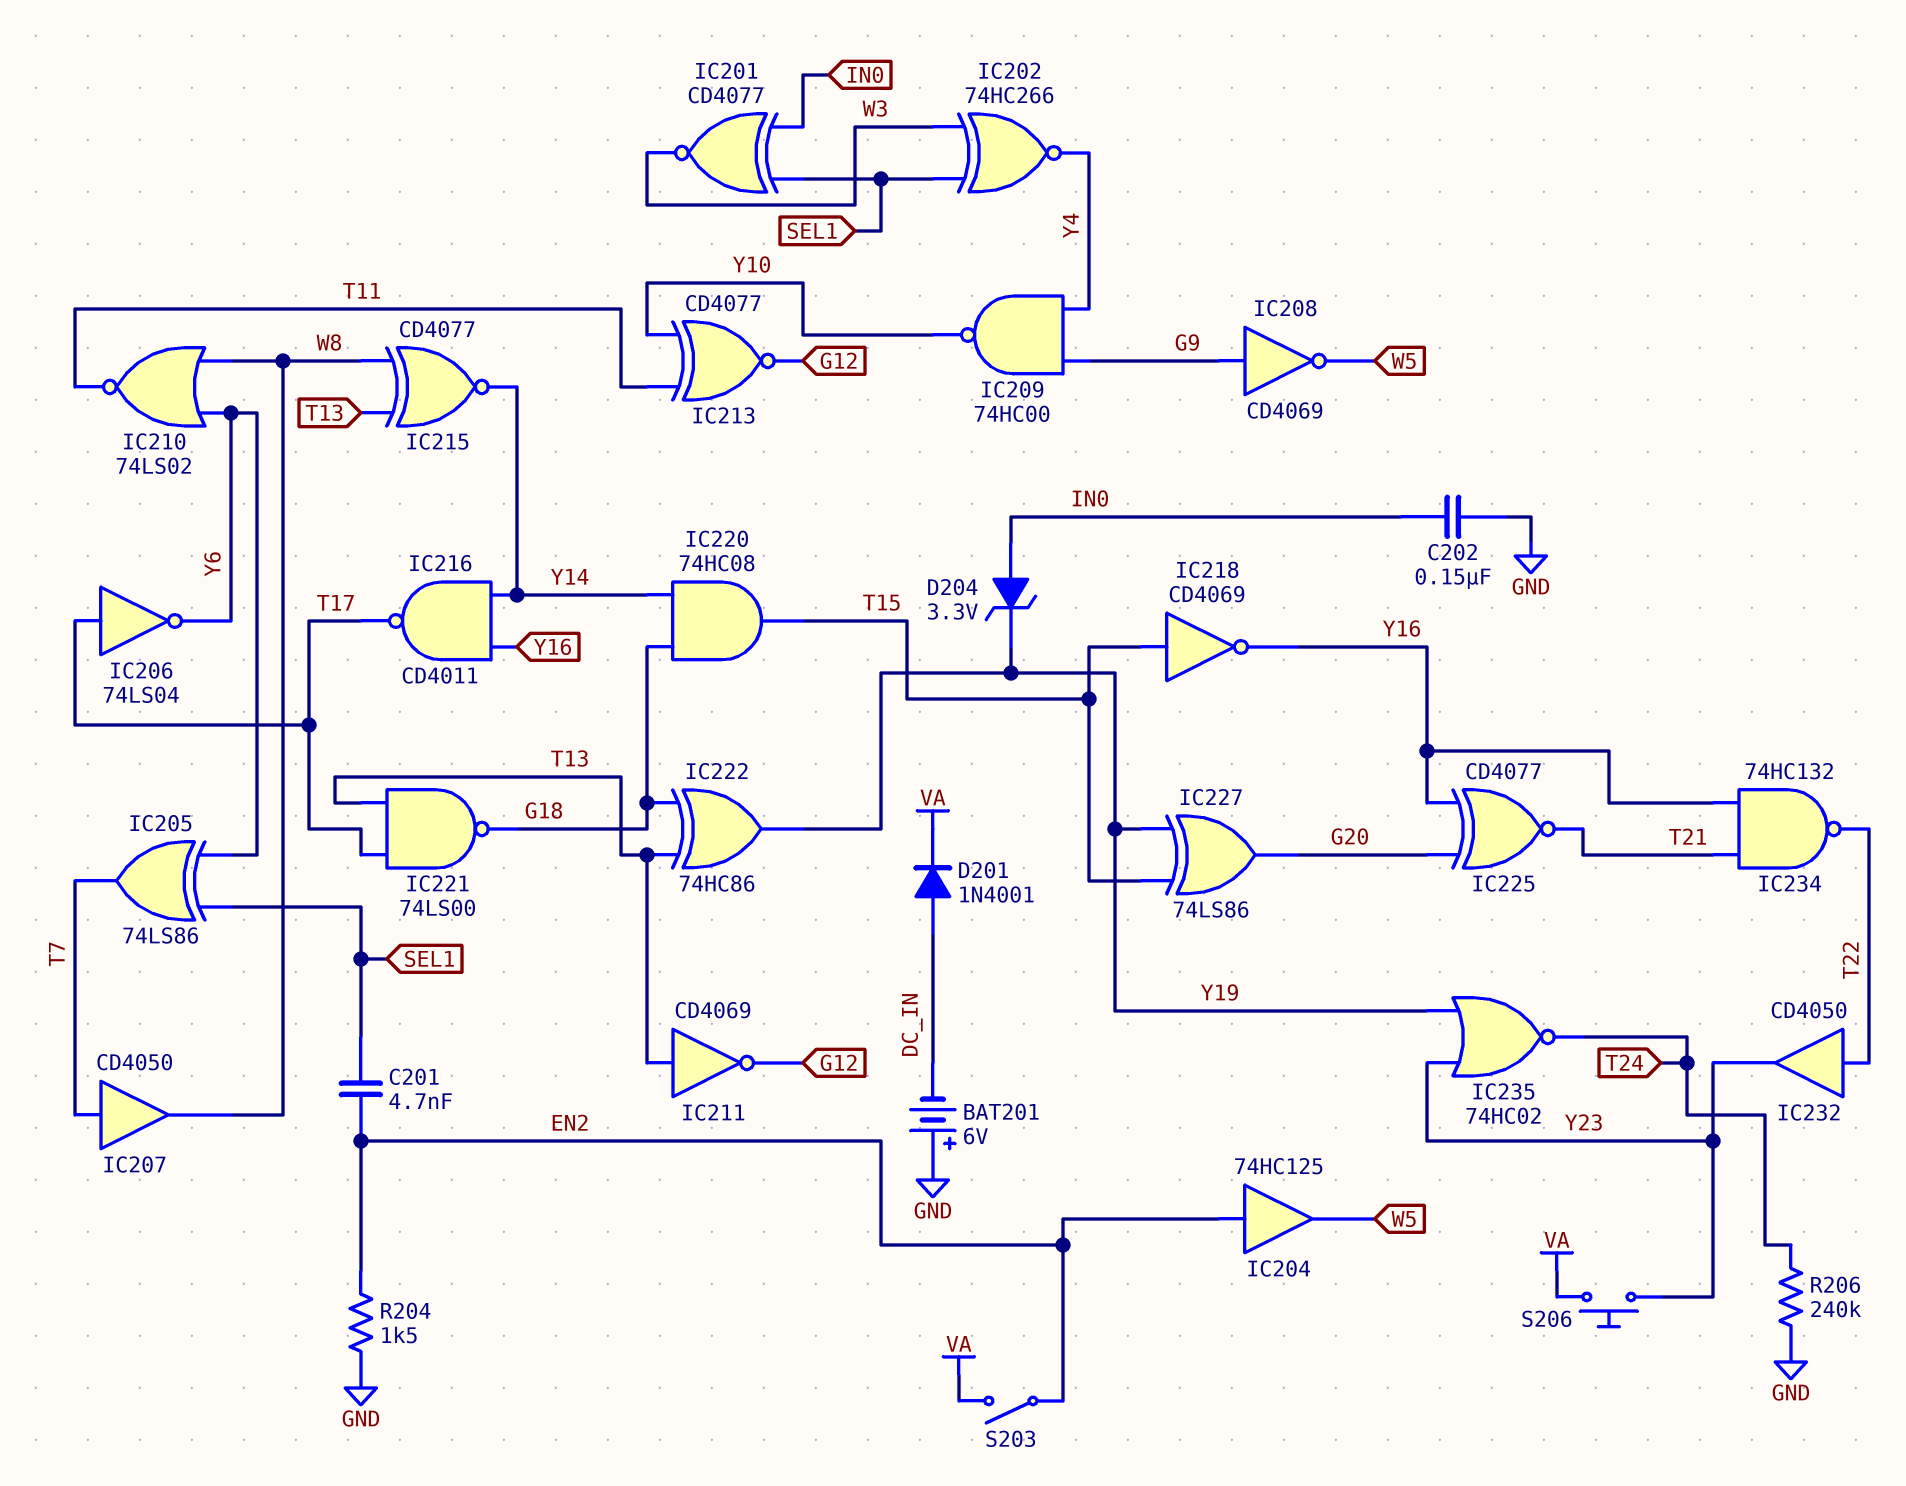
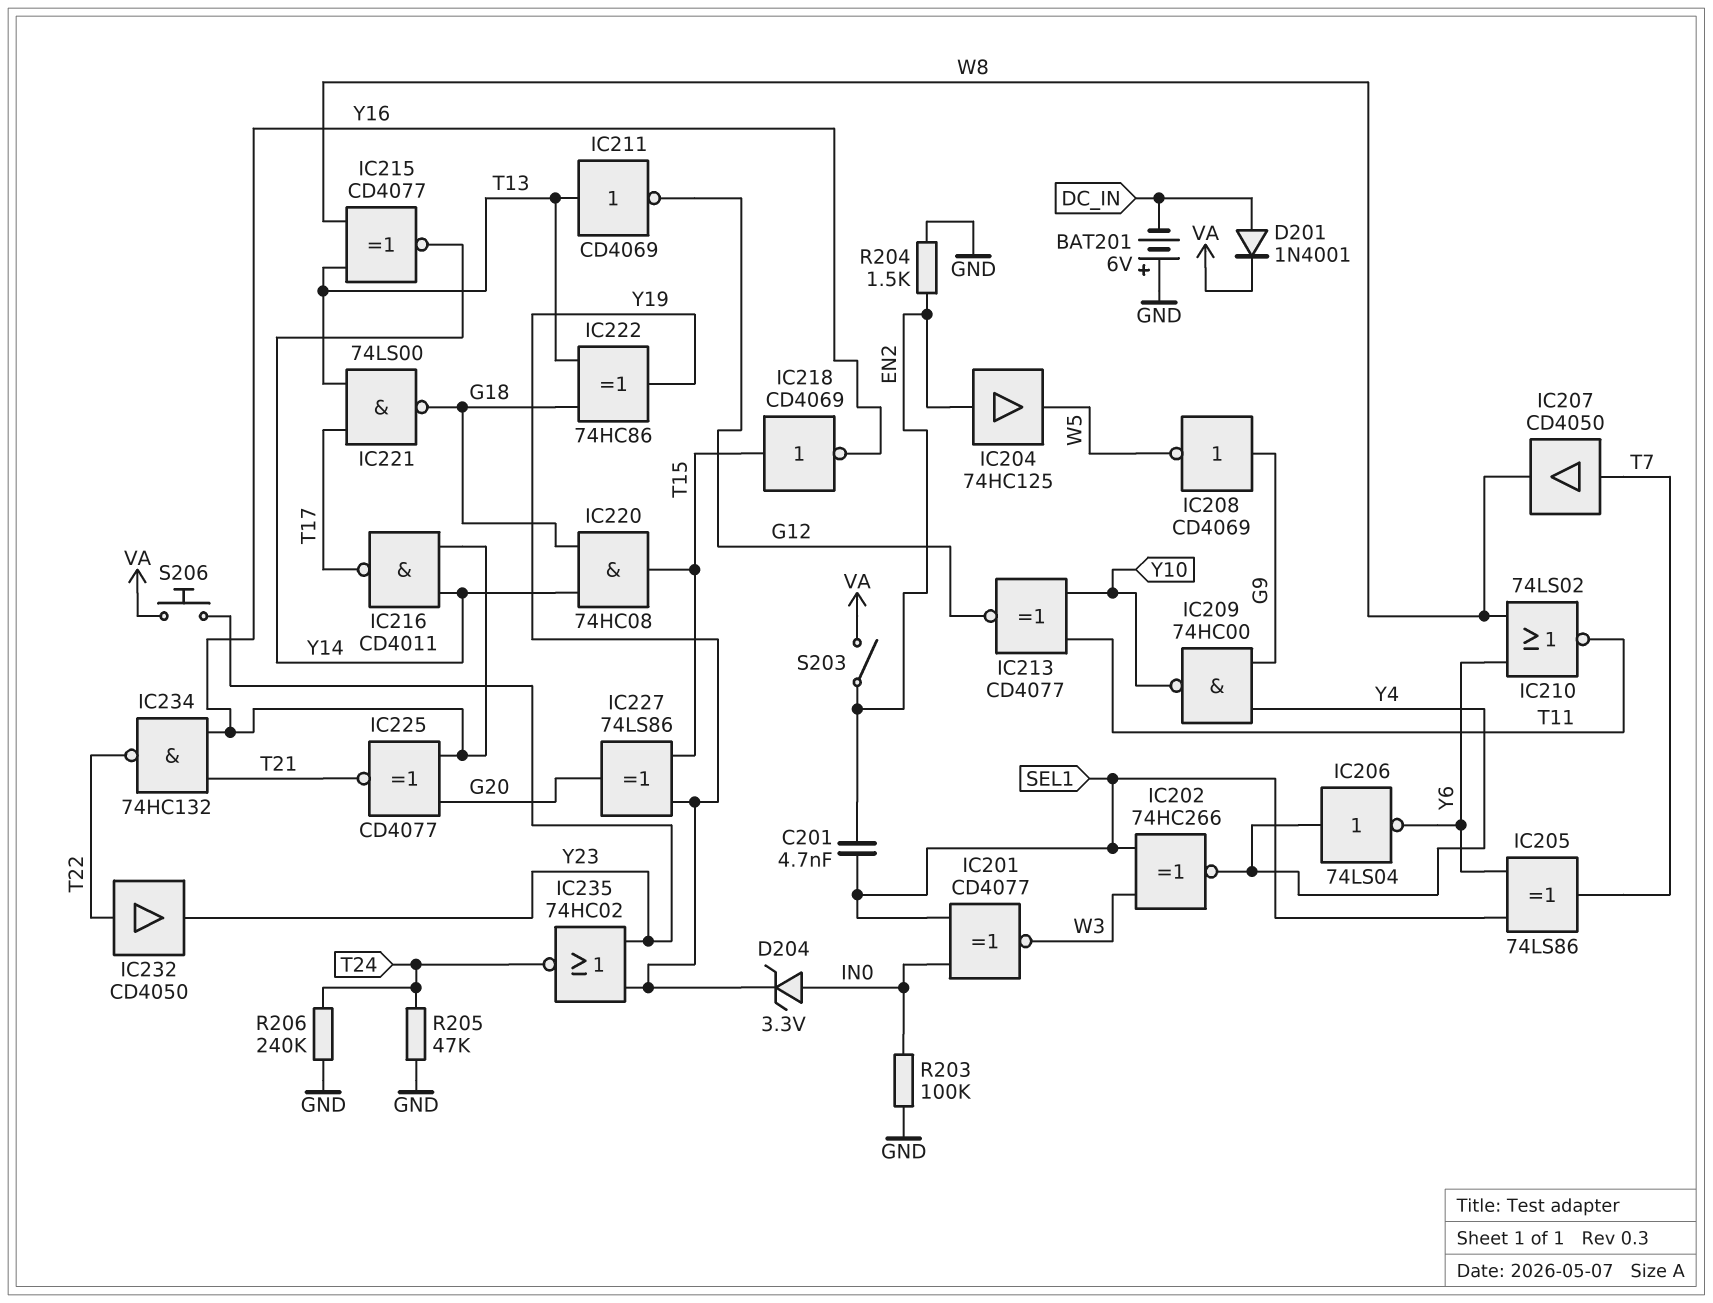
C202: 150nF (GND, IN0) -> none
IC206: NOT 74LS04 (in T17, out Y6) -> NOT 74LS04 (in Y4, out Y6)
R203: none -> 100k (GND, IN0)
R205: none -> 47k (GND, T24)

